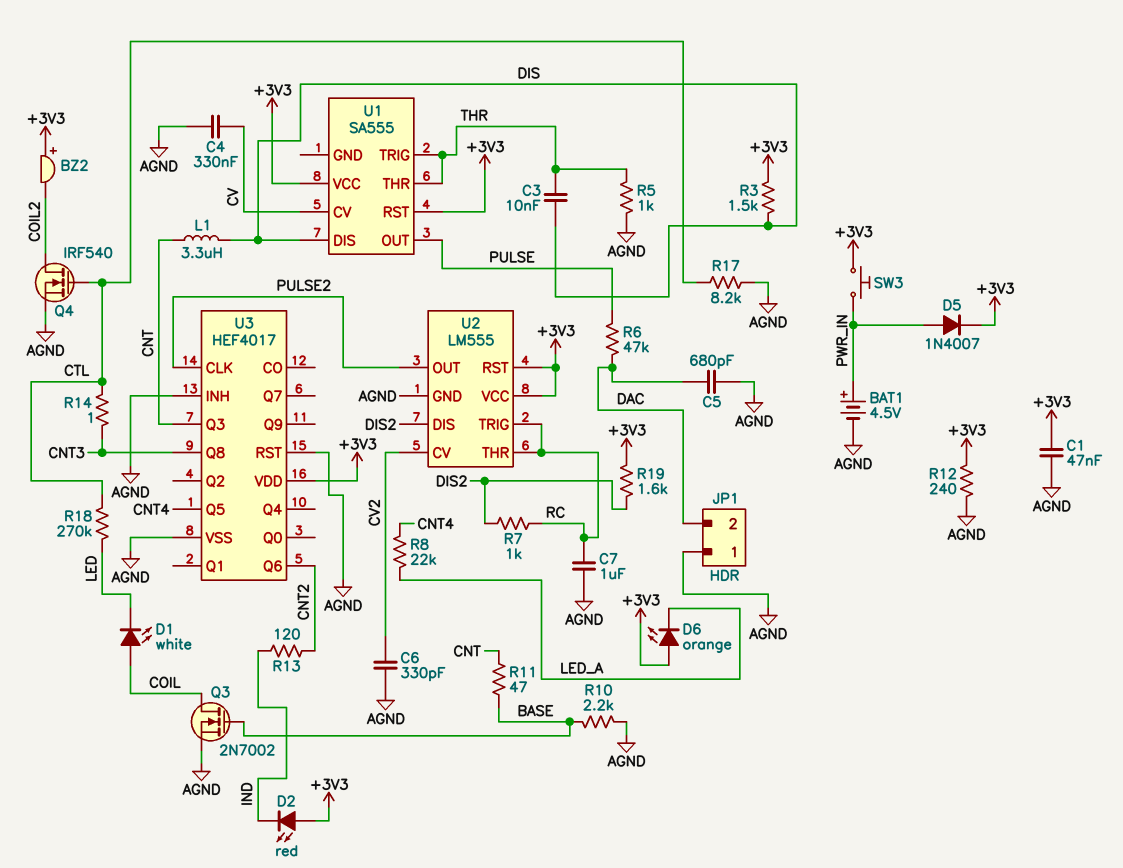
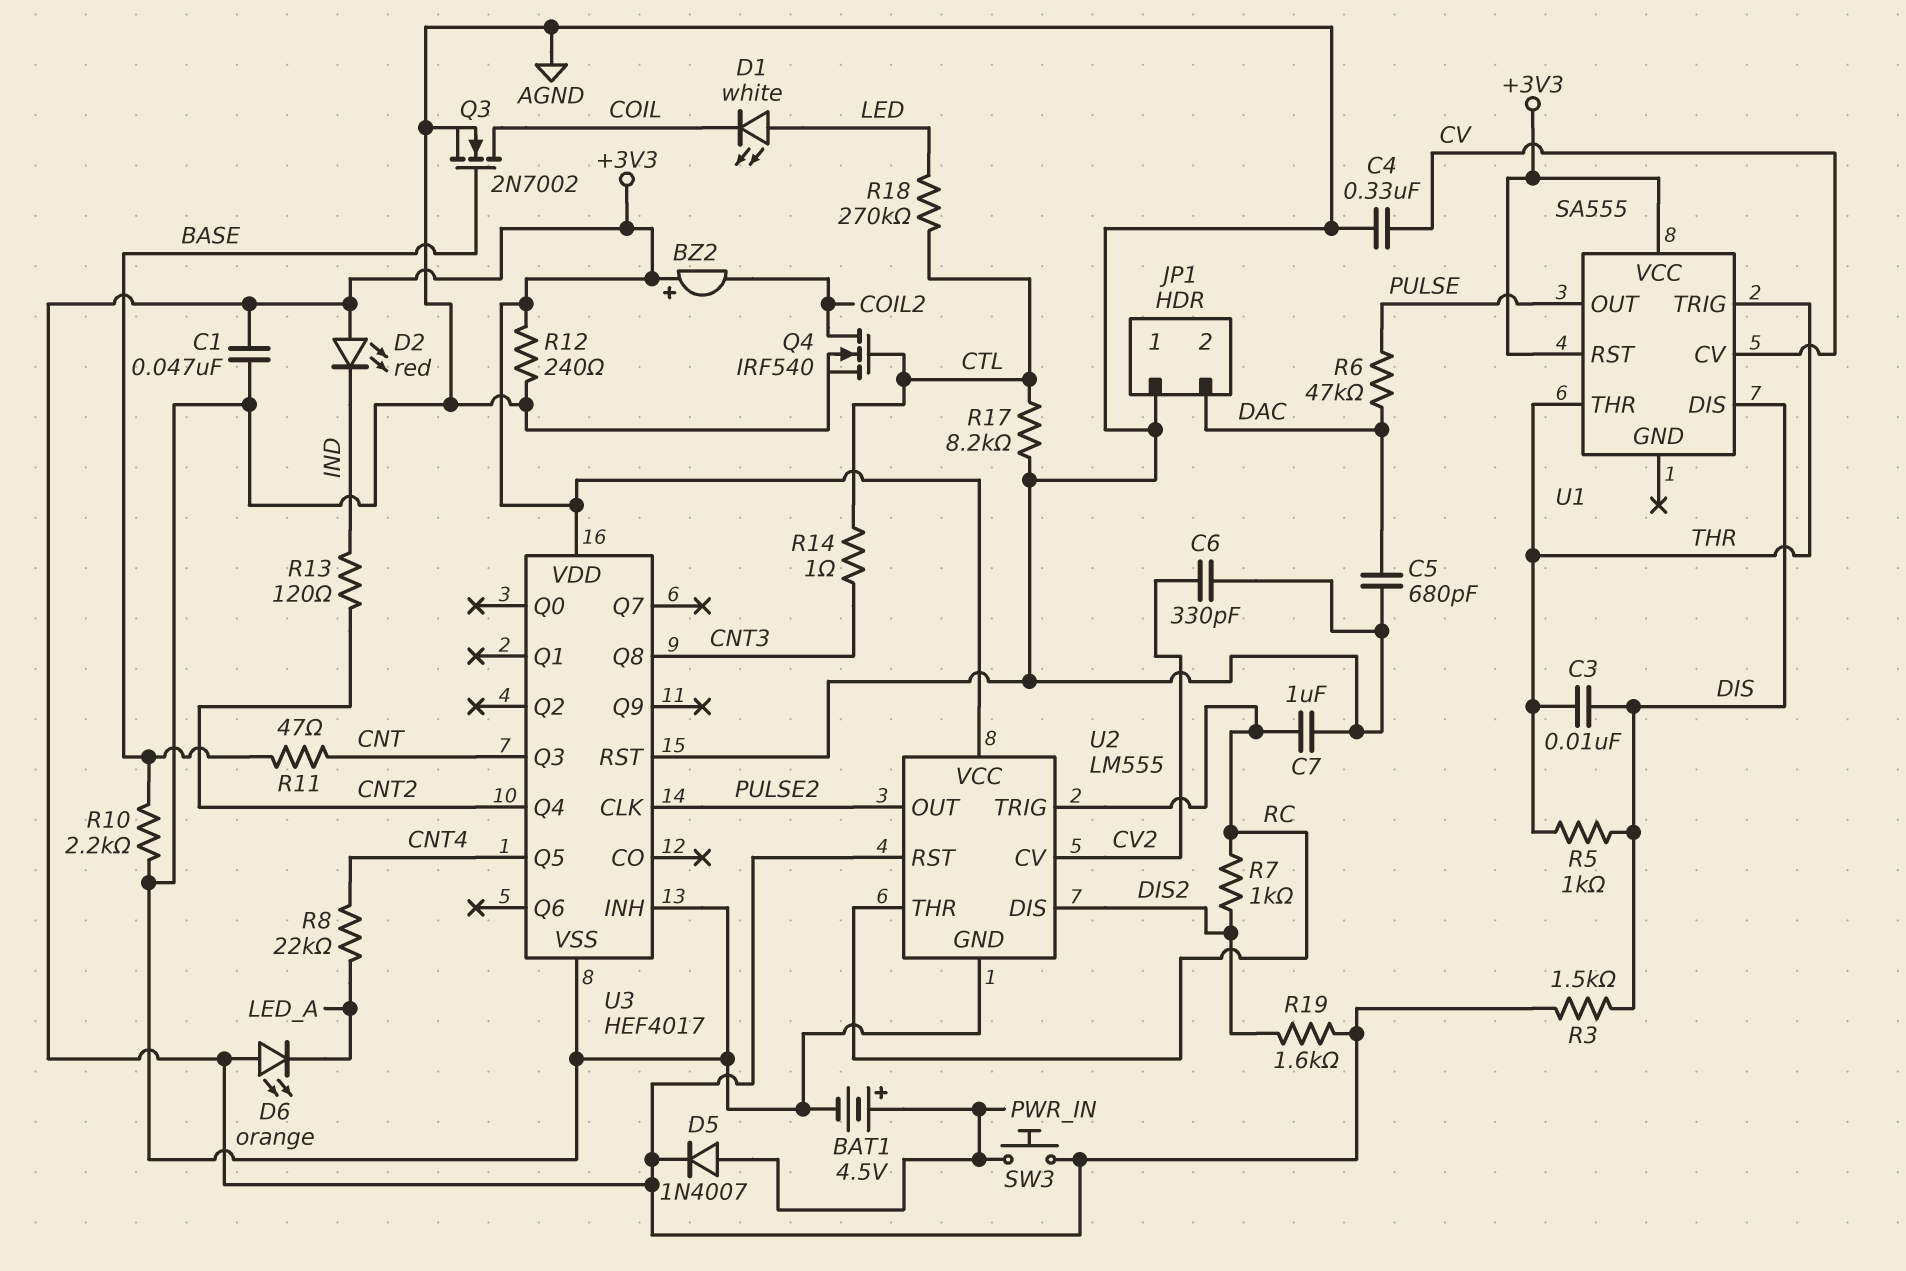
D1: LED white (A COIL, K LED) -> LED white (A LED, K COIL)
L1: 3.3uH (CNT, DIS) -> none
R5: 1k (AGND, THR) -> 1k (DIS, THR)
U3 pin Q4: none -> CNT2
U3 pin Q6: CNT2 -> none

